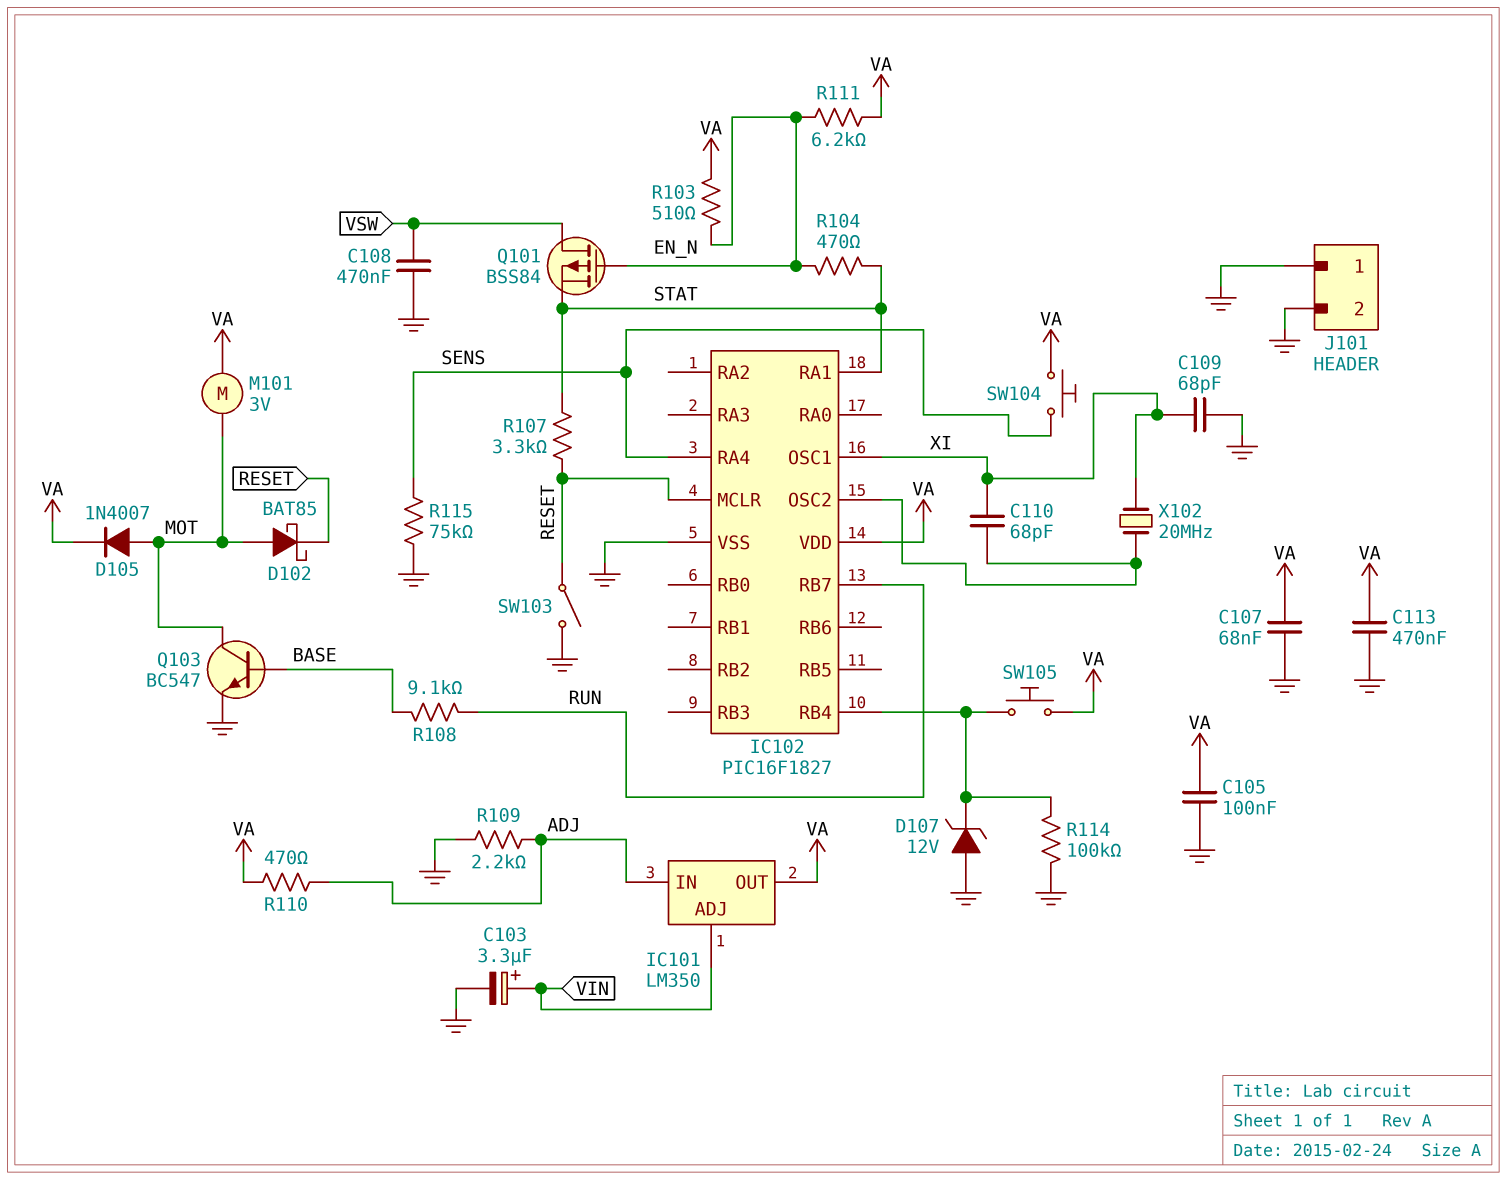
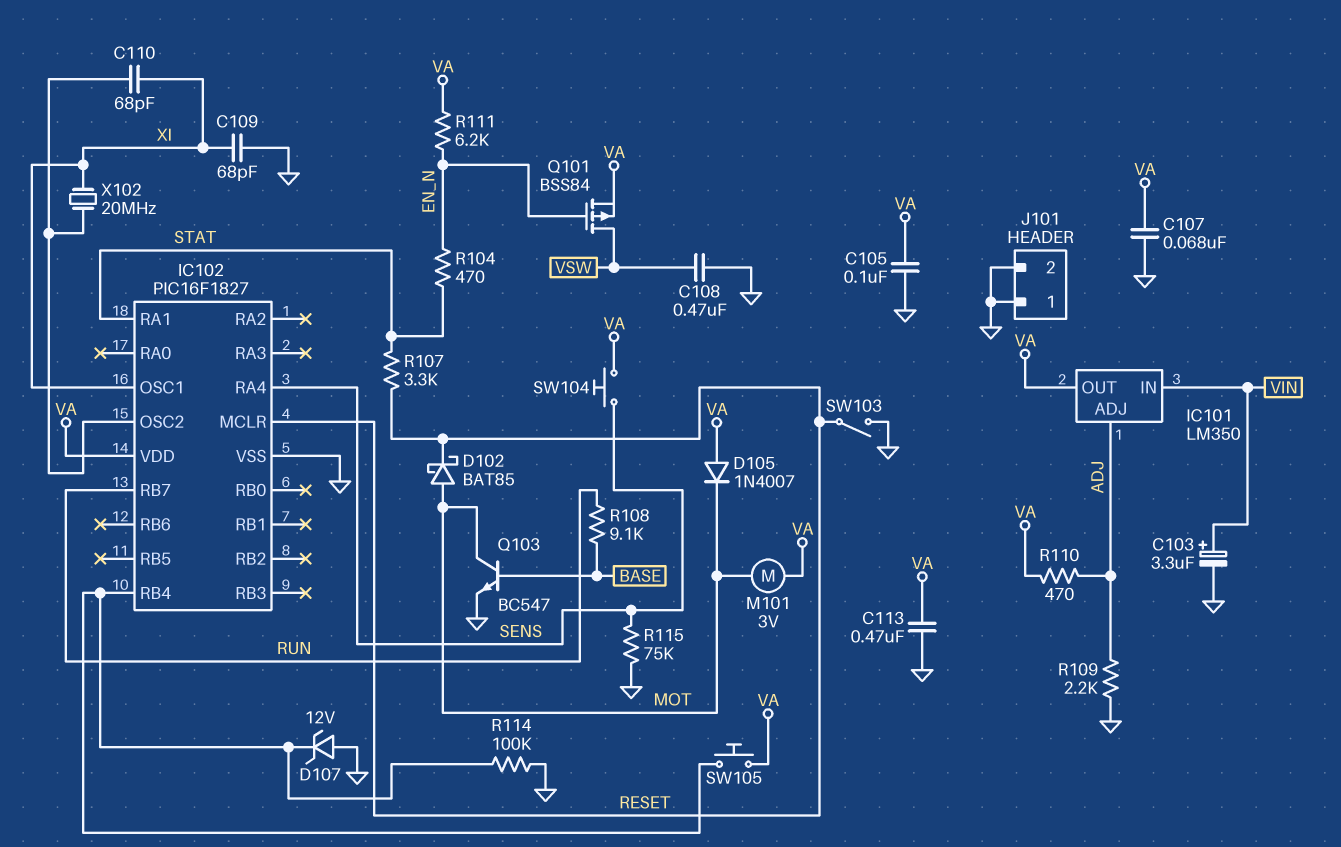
D105: diode 1N4007 (A MOT, K VA) -> diode 1N4007 (A VA, K MOT)
IC101 pin ADJ: VIN -> ADJ
IC101 pin IN: ADJ -> VIN
Q101: PMOS BSS84 (G EN_N, D VSW, S STAT) -> PMOS BSS84 (G EN_N, D VSW, S VA)
R103: 510 (EN_N, VA) -> none

